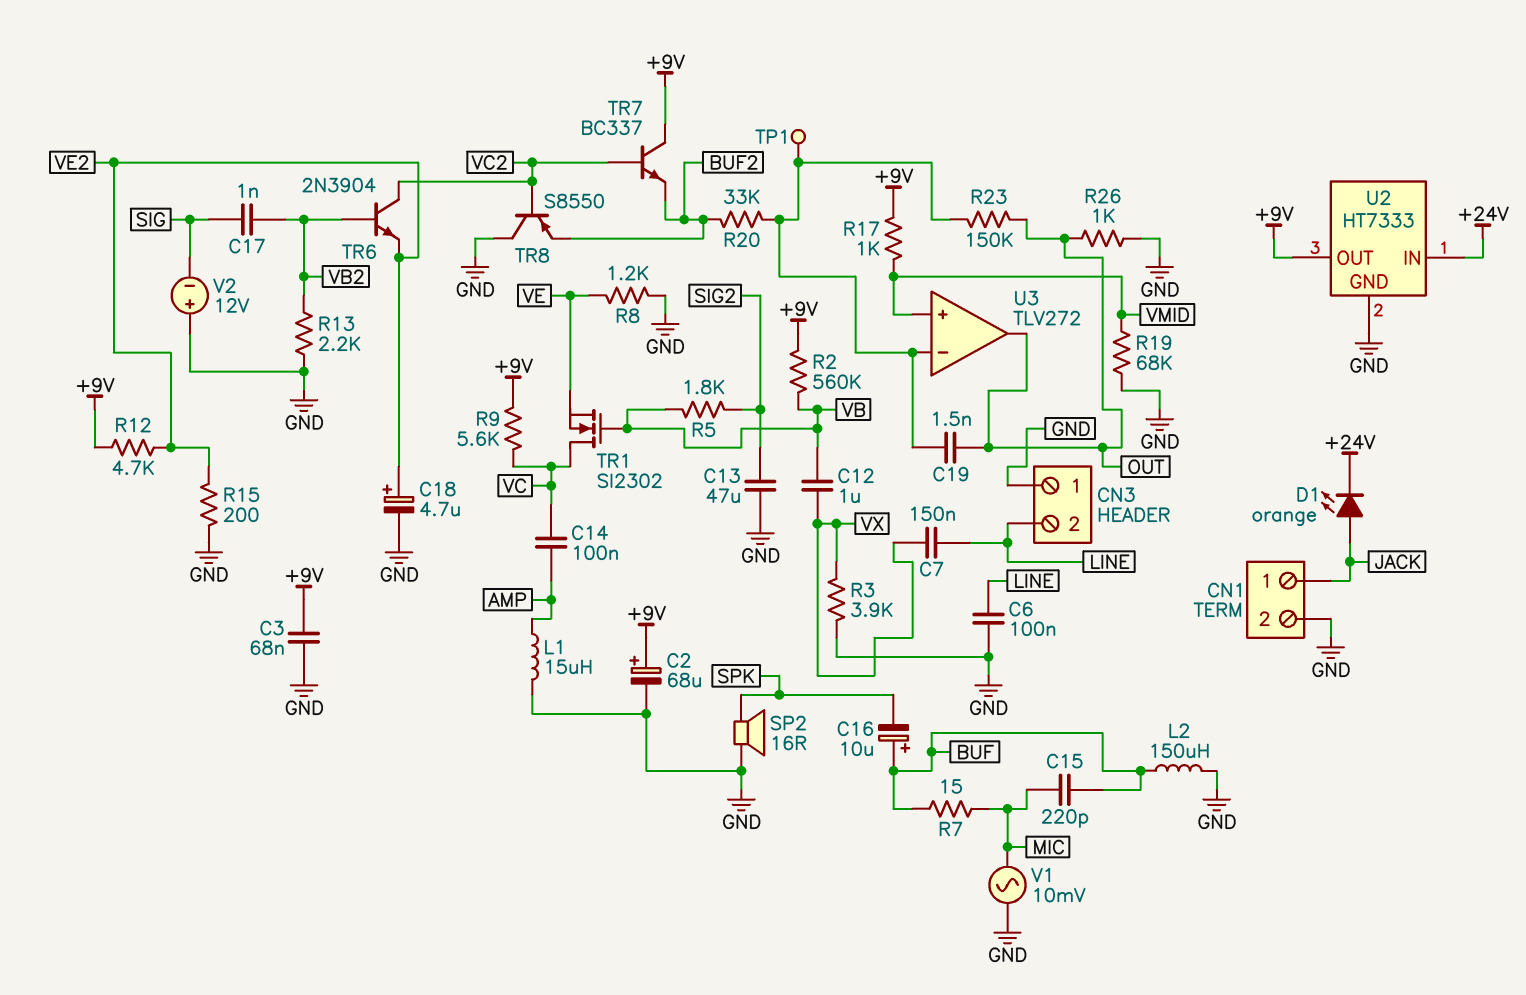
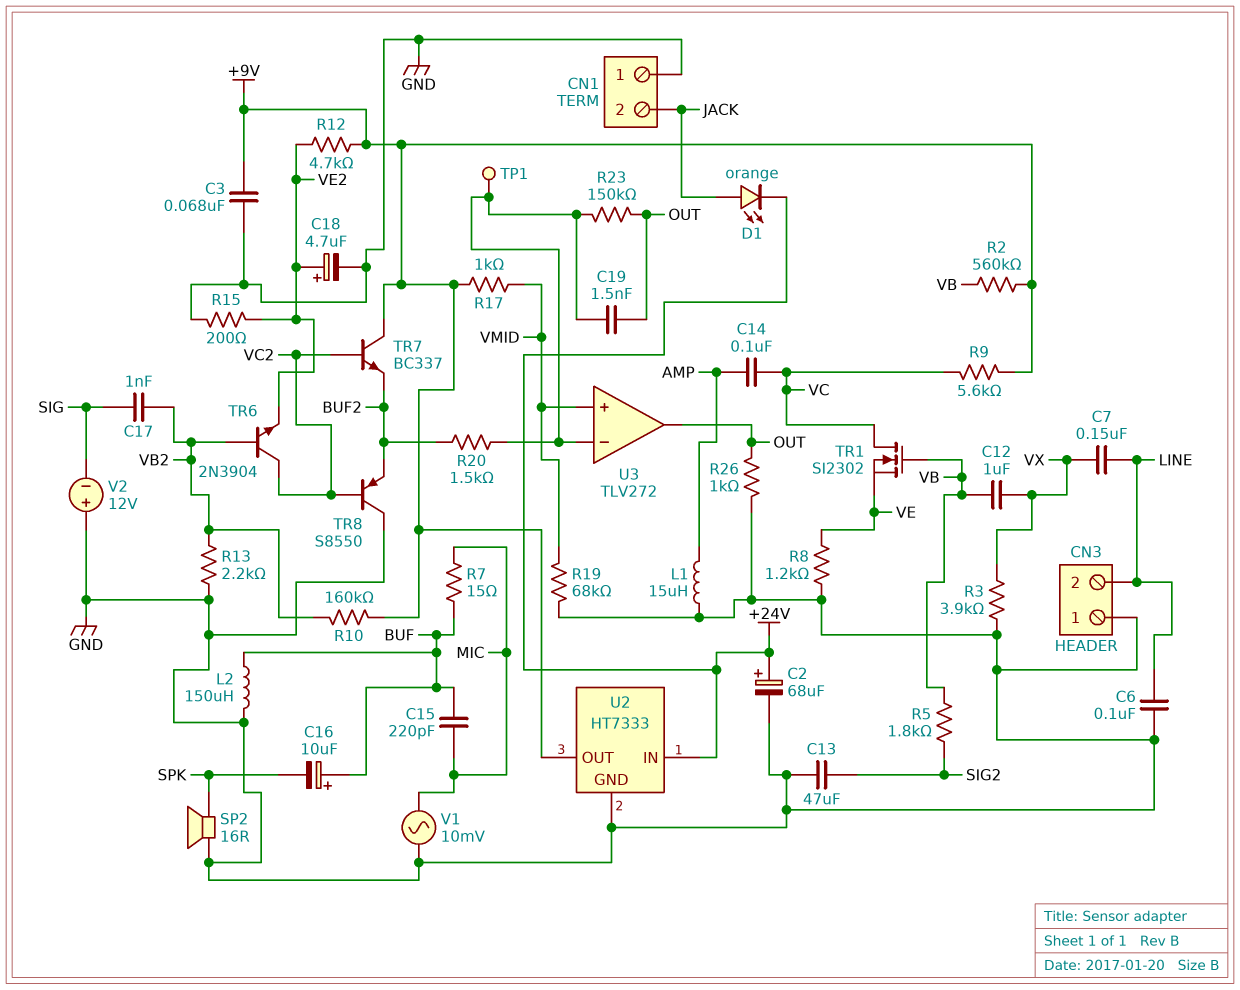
C2: 68uF (plus +9V, minus GND) -> 68uF (plus +24V, minus GND)
CN1 pin 1: JACK -> GND
CN1 pin 2: GND -> JACK
R10: none -> 160k (+9V, VB2)
R20: 33k (BUF2, U3/in-) -> 1.5k (BUF2, U3/in-)

